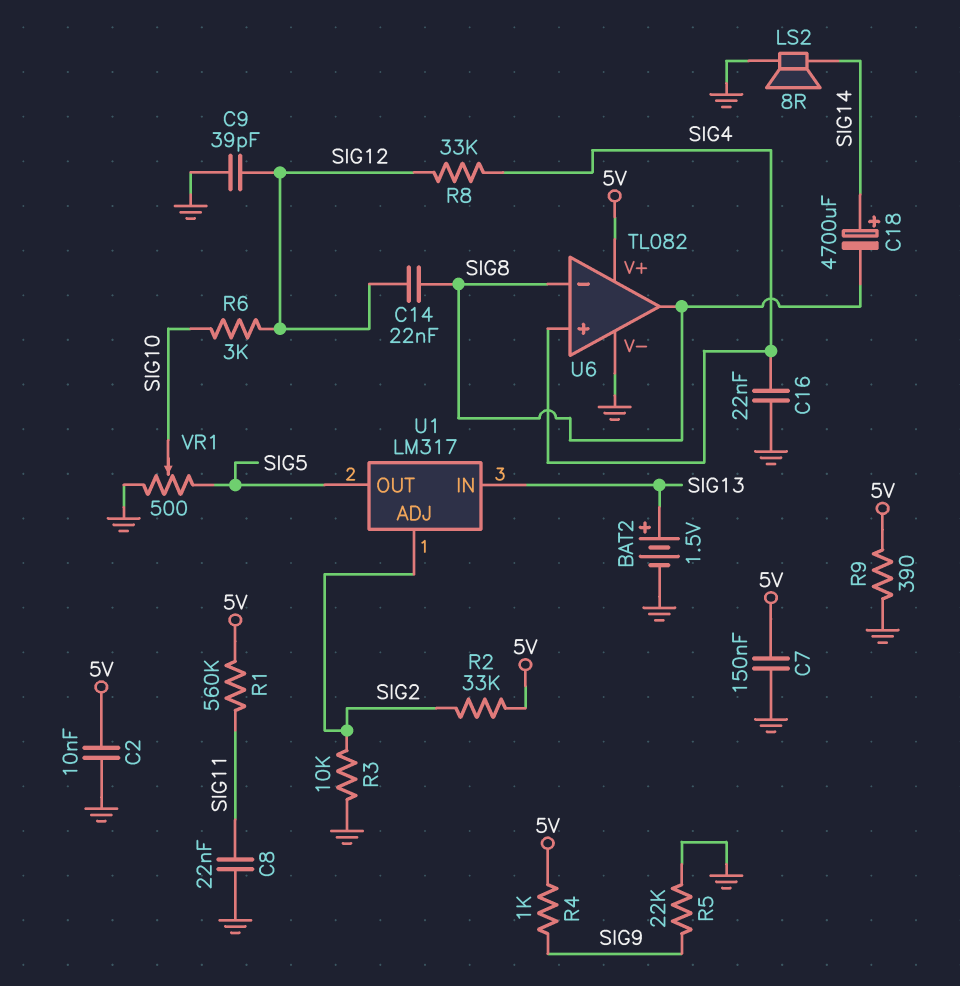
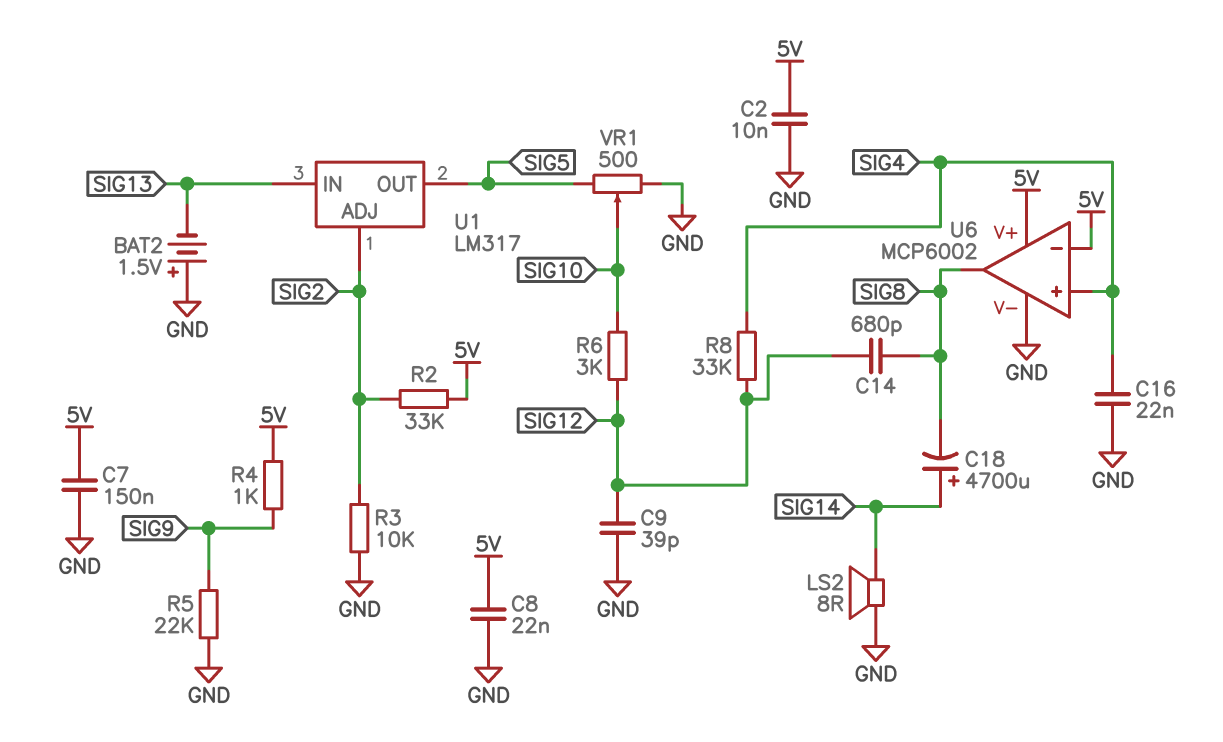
BAT2: 1.5V (plus SIG13, minus GND) -> 1.5V (plus GND, minus SIG13)
C8: 22nF (GND, SIG11) -> 22nF (5V, GND)
C14: 22nF (SIG8, SIG12) -> 680pF (SIG8, SIG12)
R1: 560k (5V, SIG11) -> none
R9: 390 (5V, GND) -> none
U6: TL082 -> MCP6002
U6 pin in-: SIG8 -> 5V

